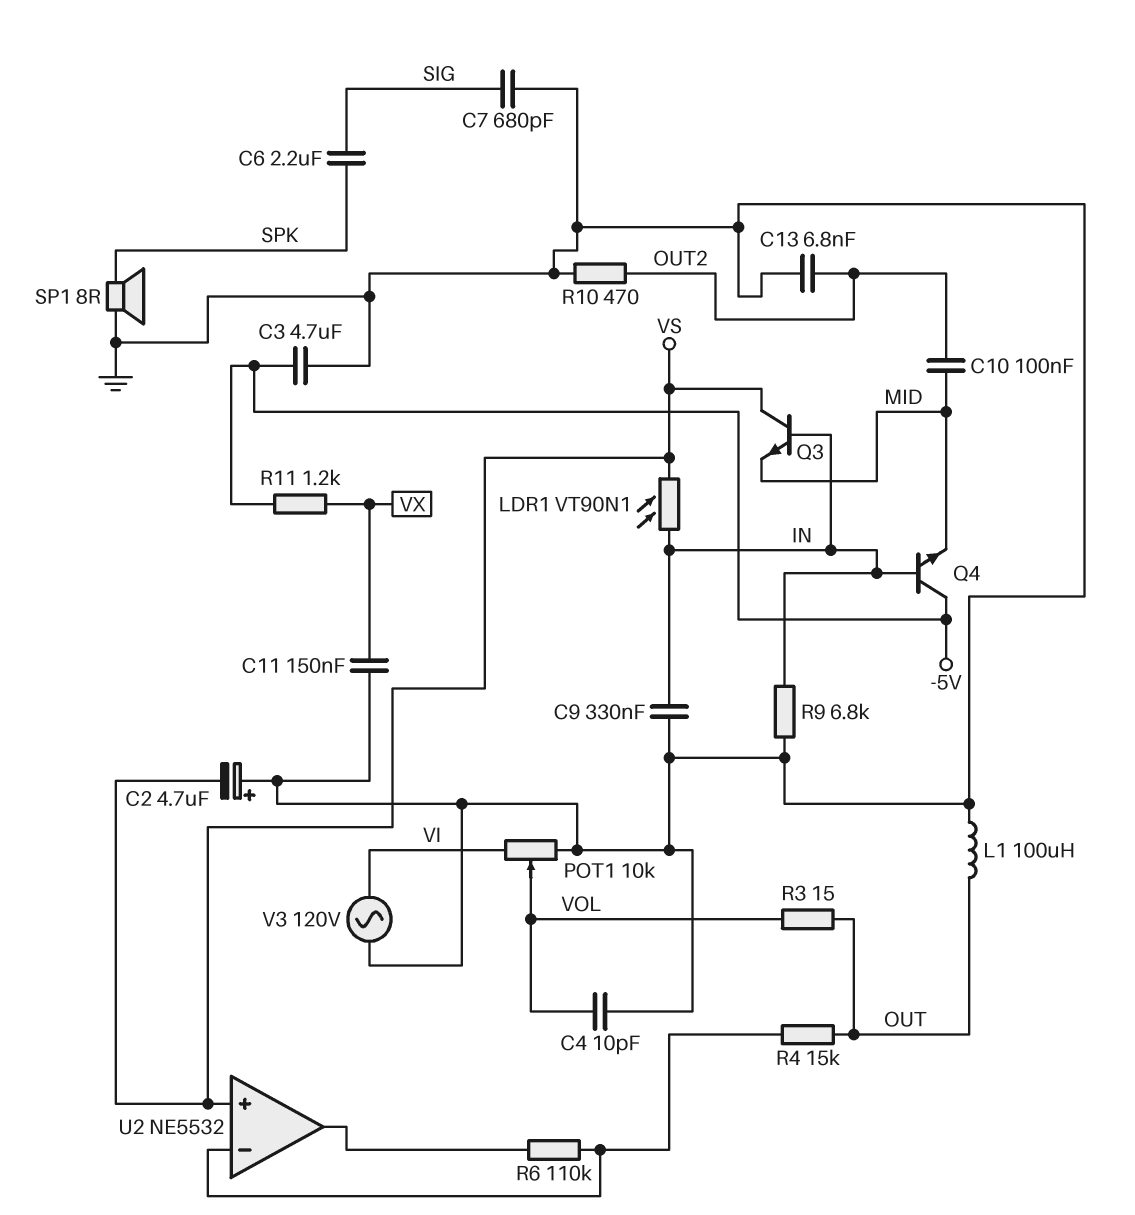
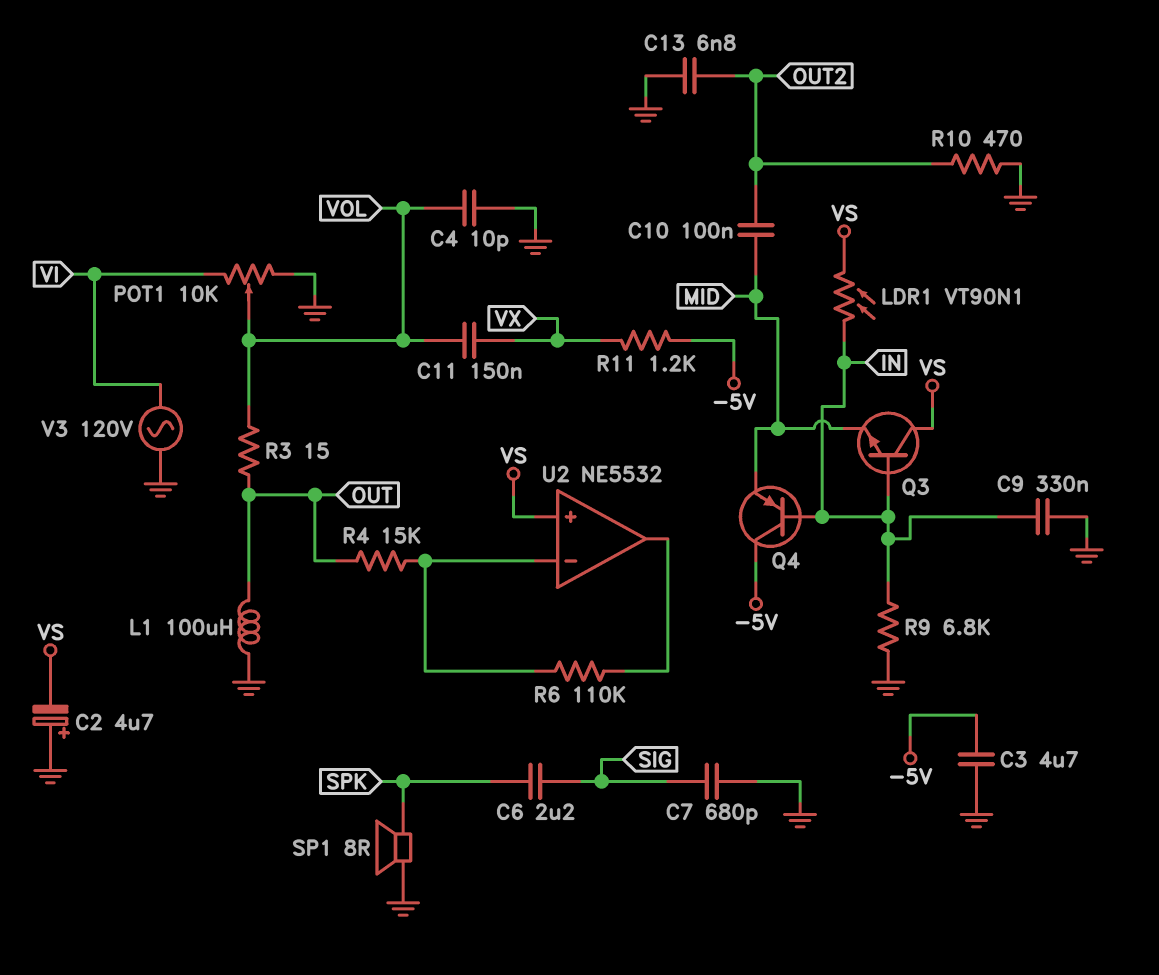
C11: 150nF (GND, VX) -> 150nF (VOL, VX)
Q4: NPN (B IN, C -5V, E MID) -> PNP (B IN, C -5V, E MID)

